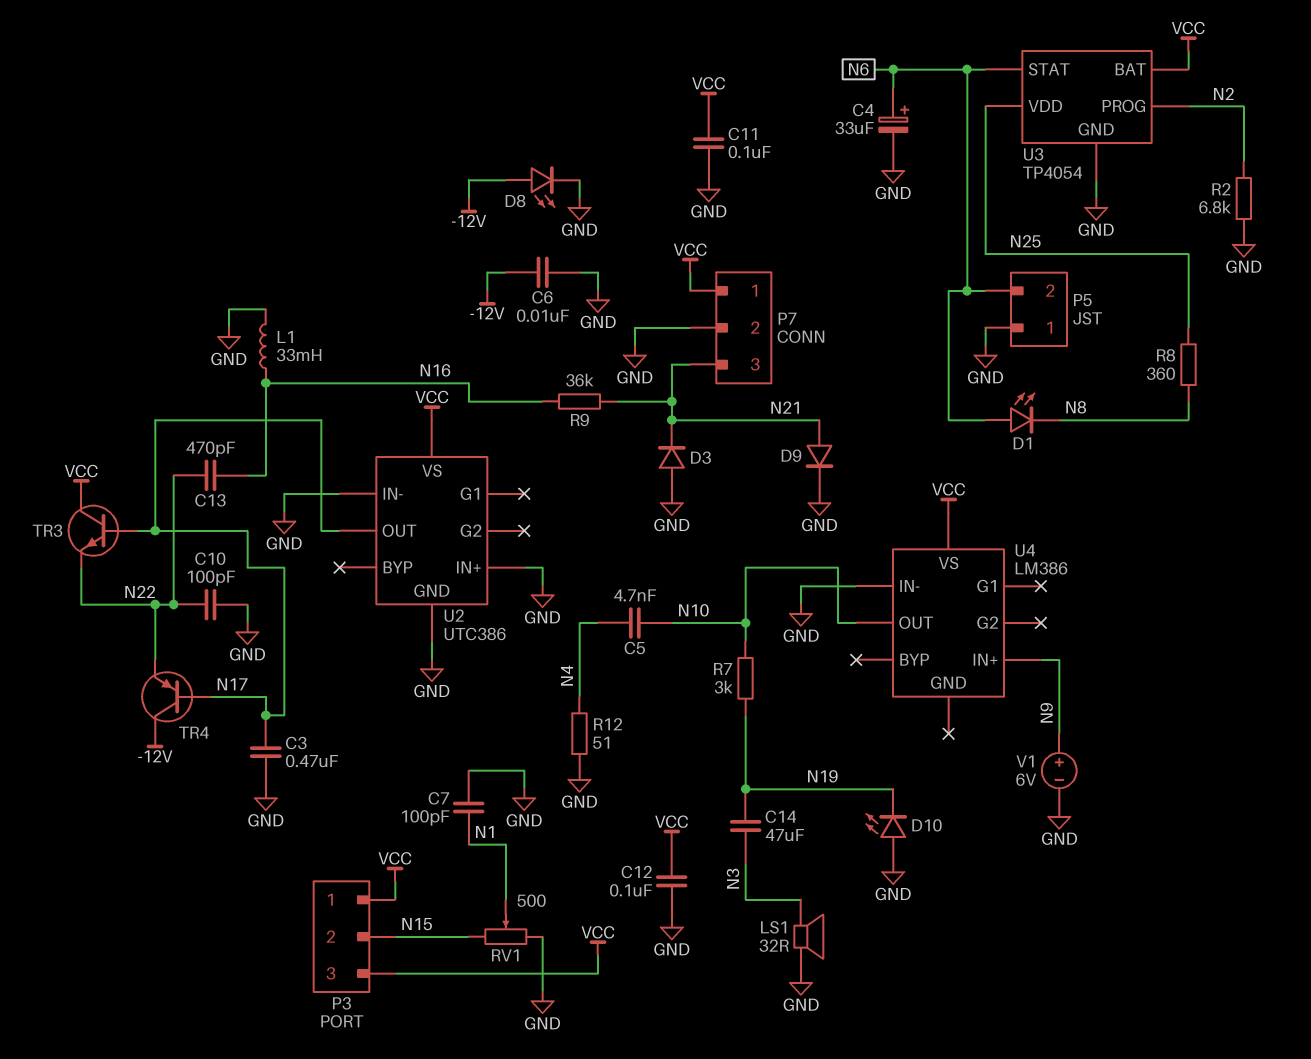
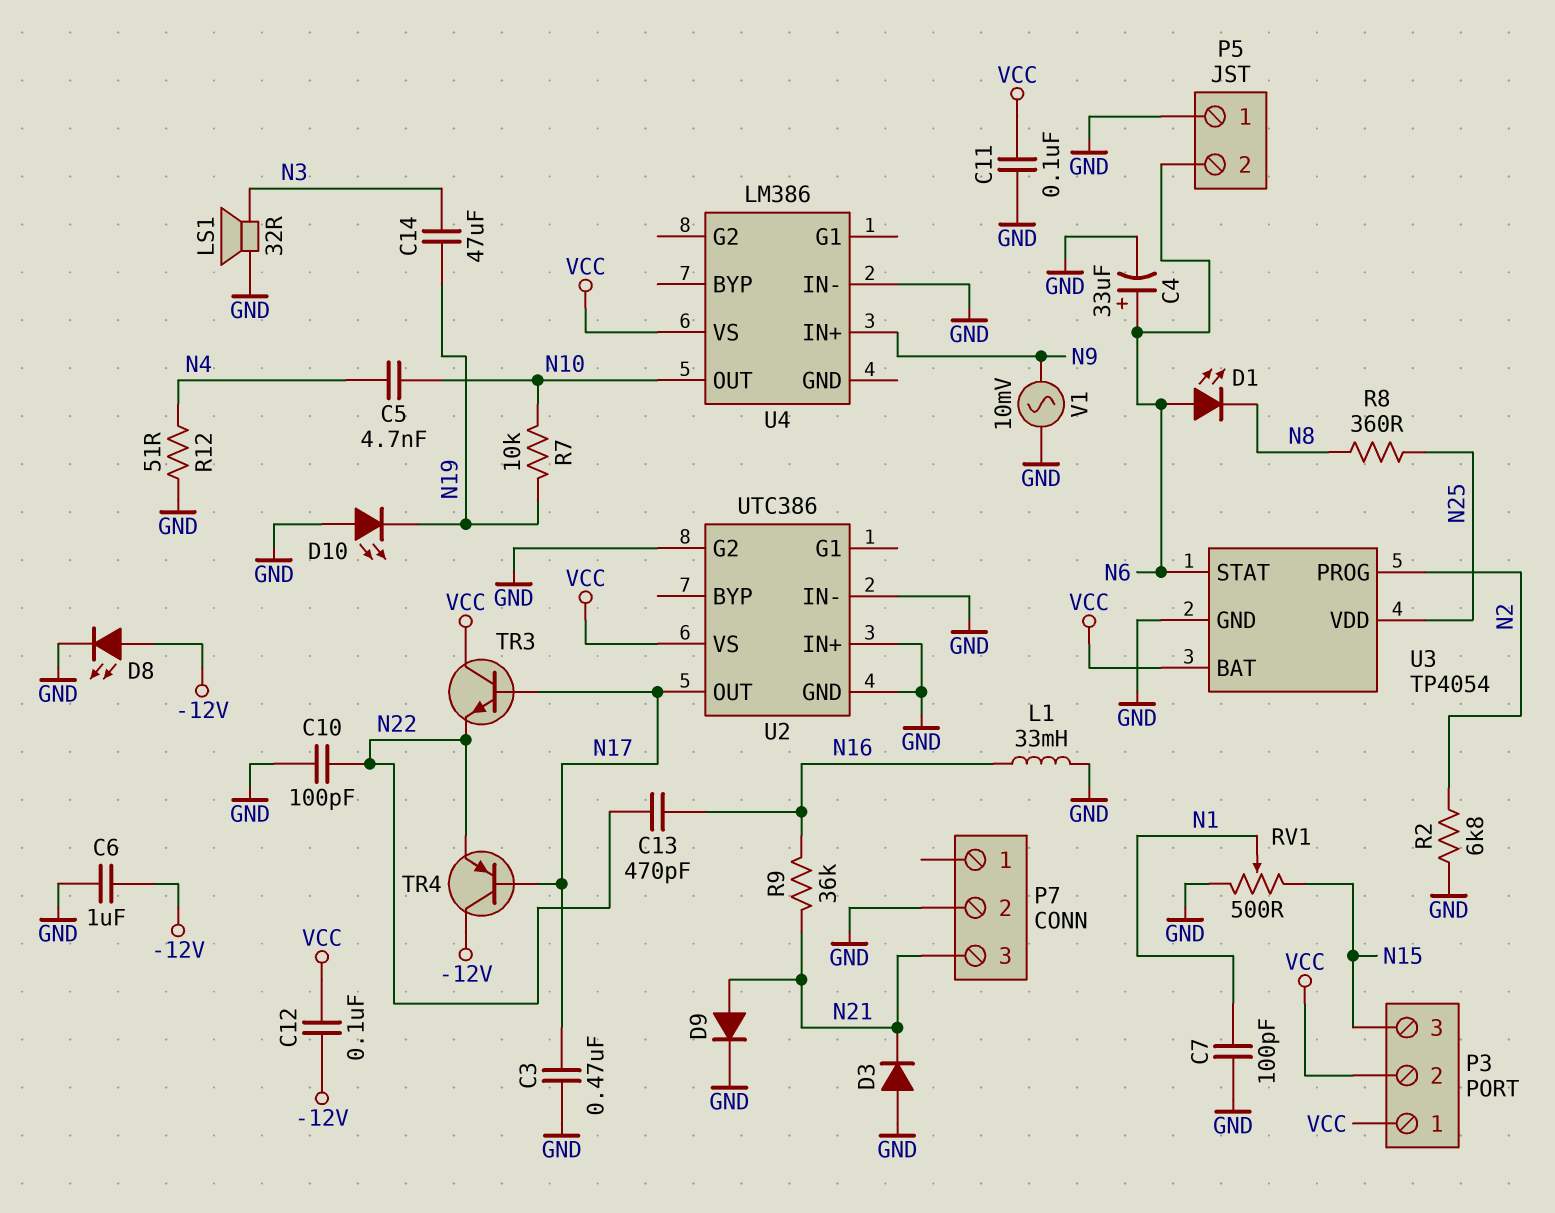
C6: 10nF (-12V, GND) -> 1uF (-12V, GND)
C12: 100nF (GND, VCC) -> 100nF (-12V, VCC)
P3 pin 2: N15 -> VCC
P3 pin 3: VCC -> N15
P7 pin 1: VCC -> none
R7: 3k (N10, N19) -> 10k (N10, N19)
U2 pin G2: none -> GND
V1: 6V (plus N9, minus GND) -> AC 10mV (GND, N9)

